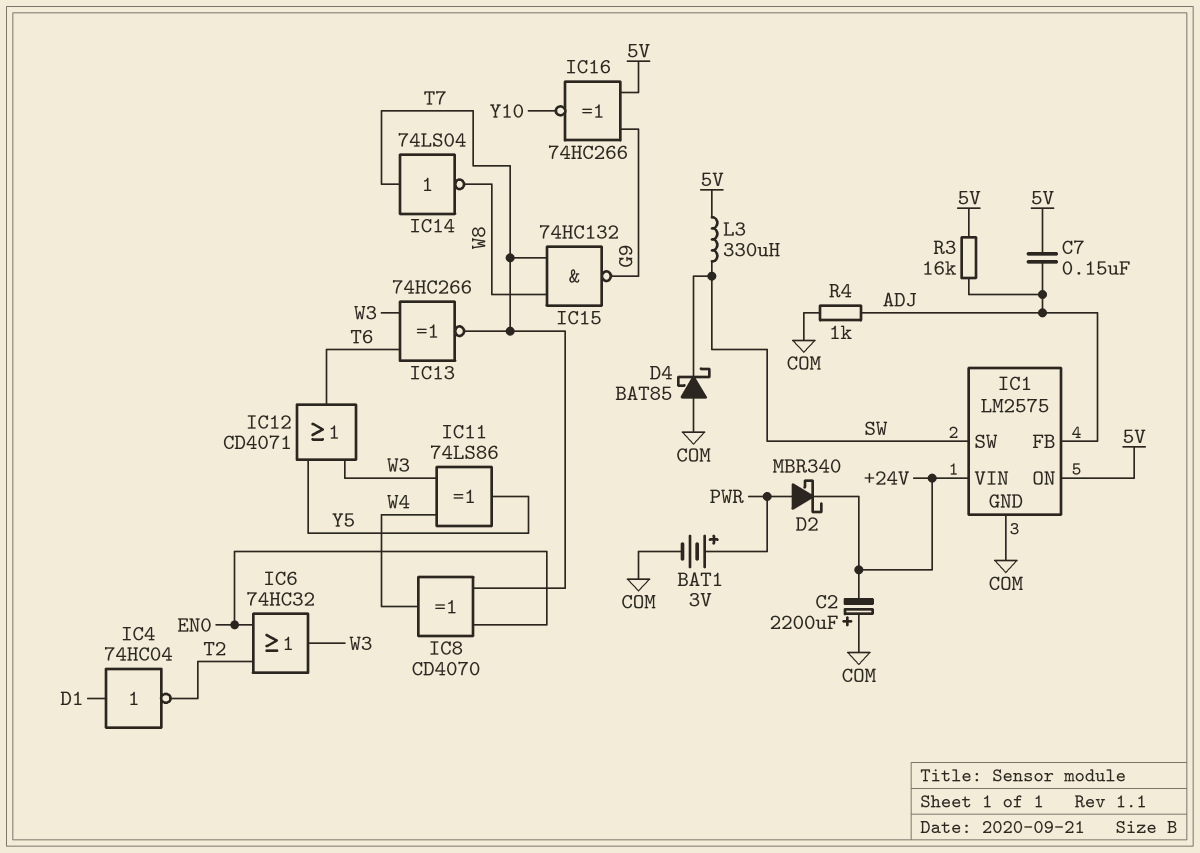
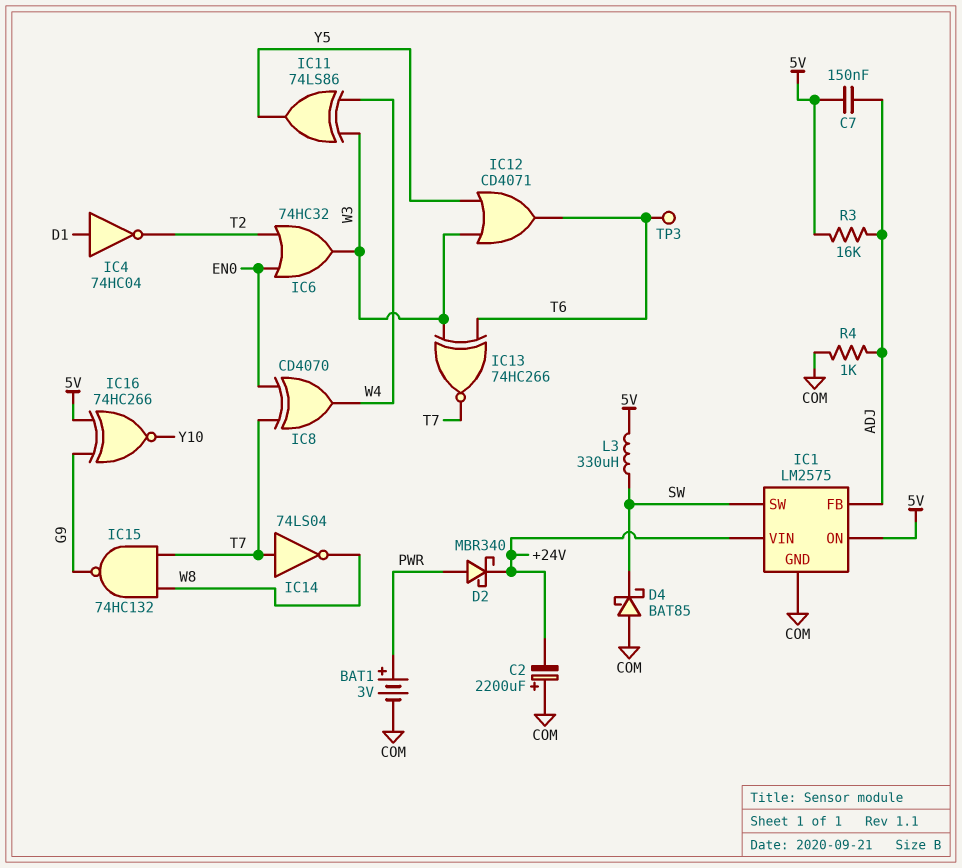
TP3: none -> test point (T6)

